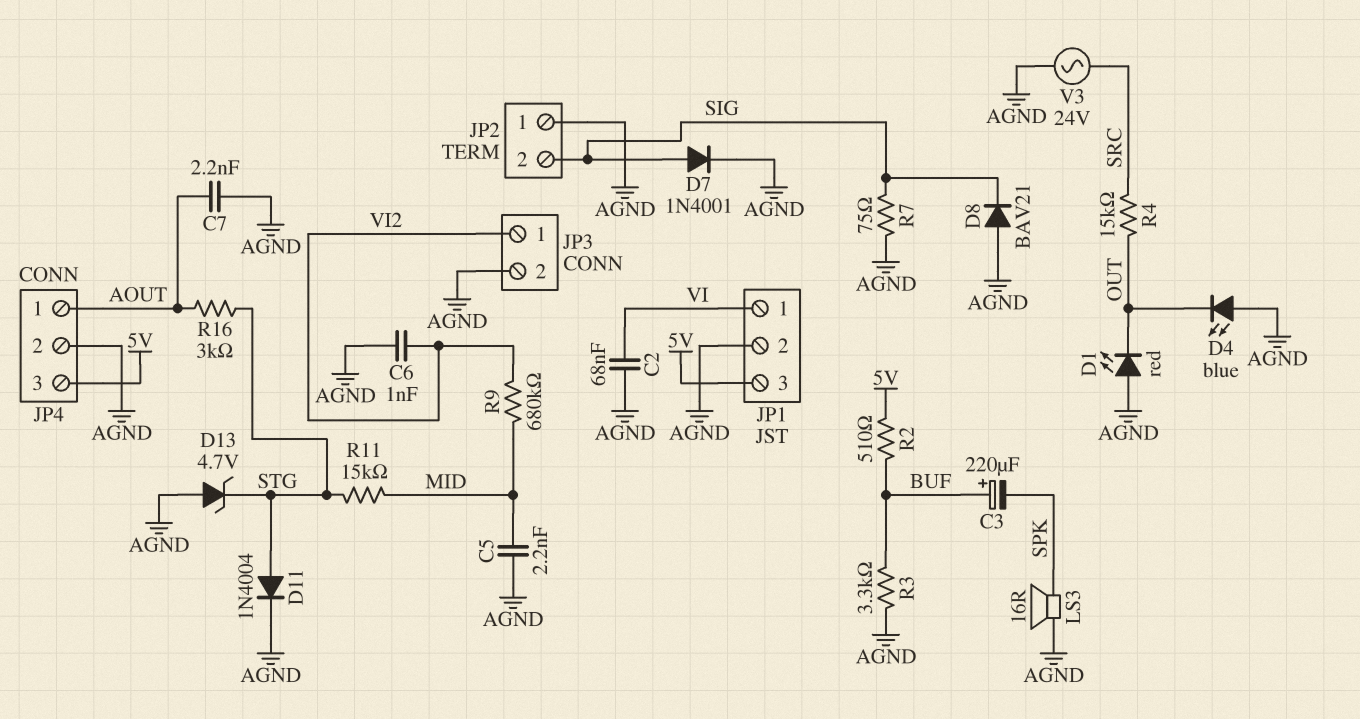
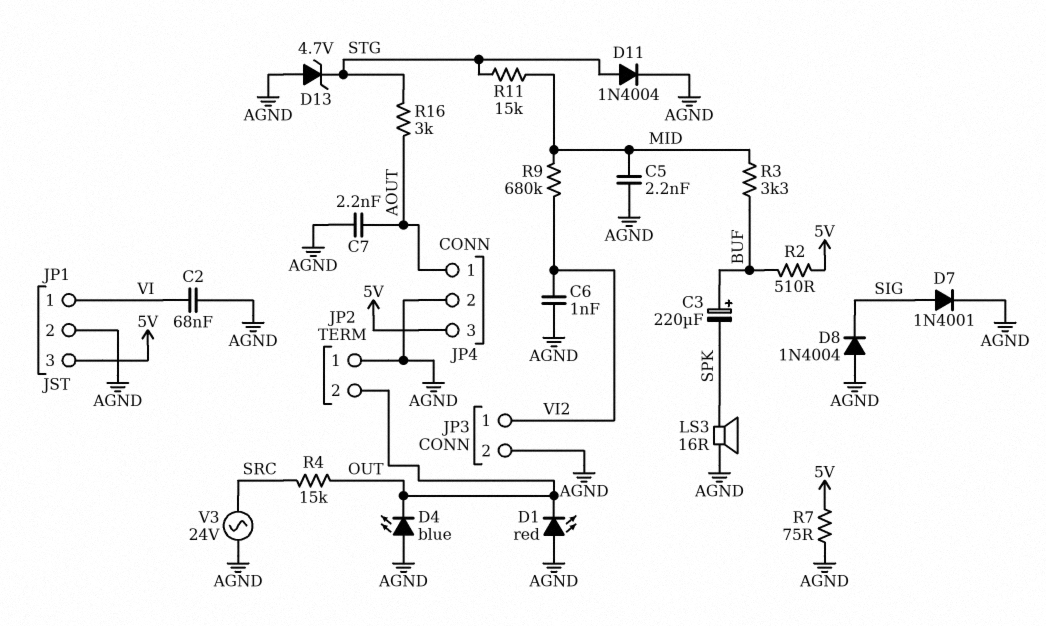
D8: diode BAV21 (A AGND, K SIG) -> diode 1N4004 (A AGND, K SIG)
JP2 pin 2: SIG -> OUT
R3: 3.3k (AGND, BUF) -> 3.3k (BUF, MID)
R7: 75 (AGND, SIG) -> 75 (5V, AGND)

